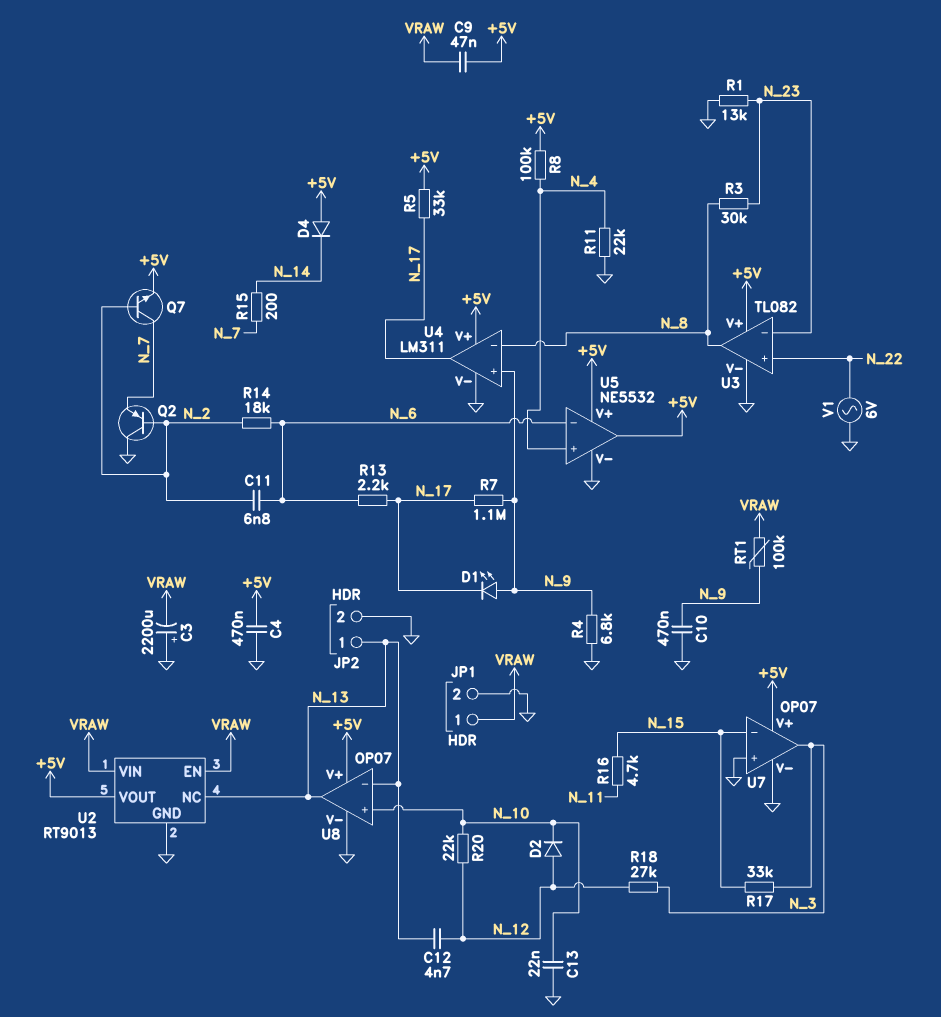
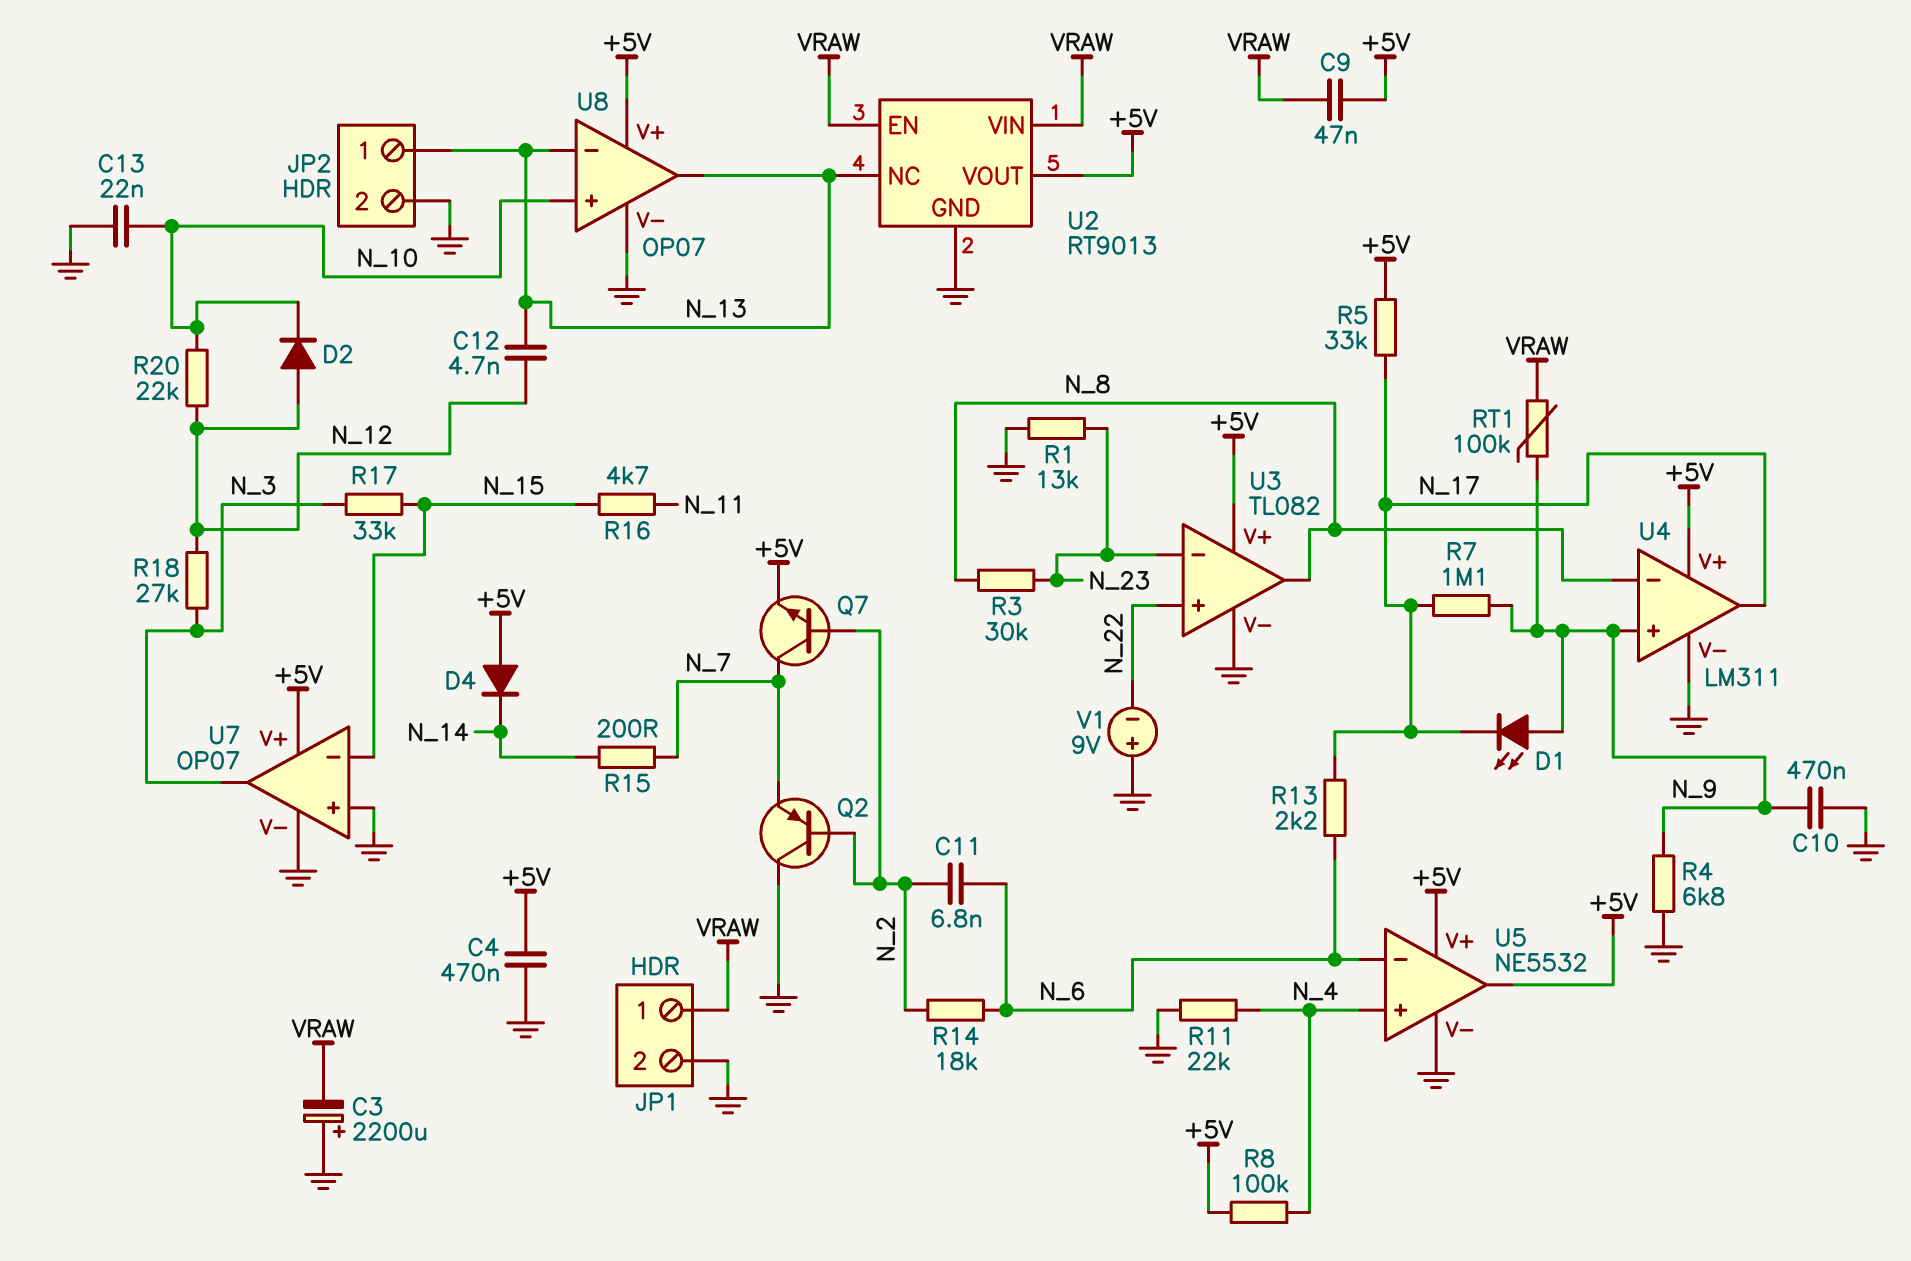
V1: AC 6V (GND, N_22) -> 9V (plus GND, minus N_22)

